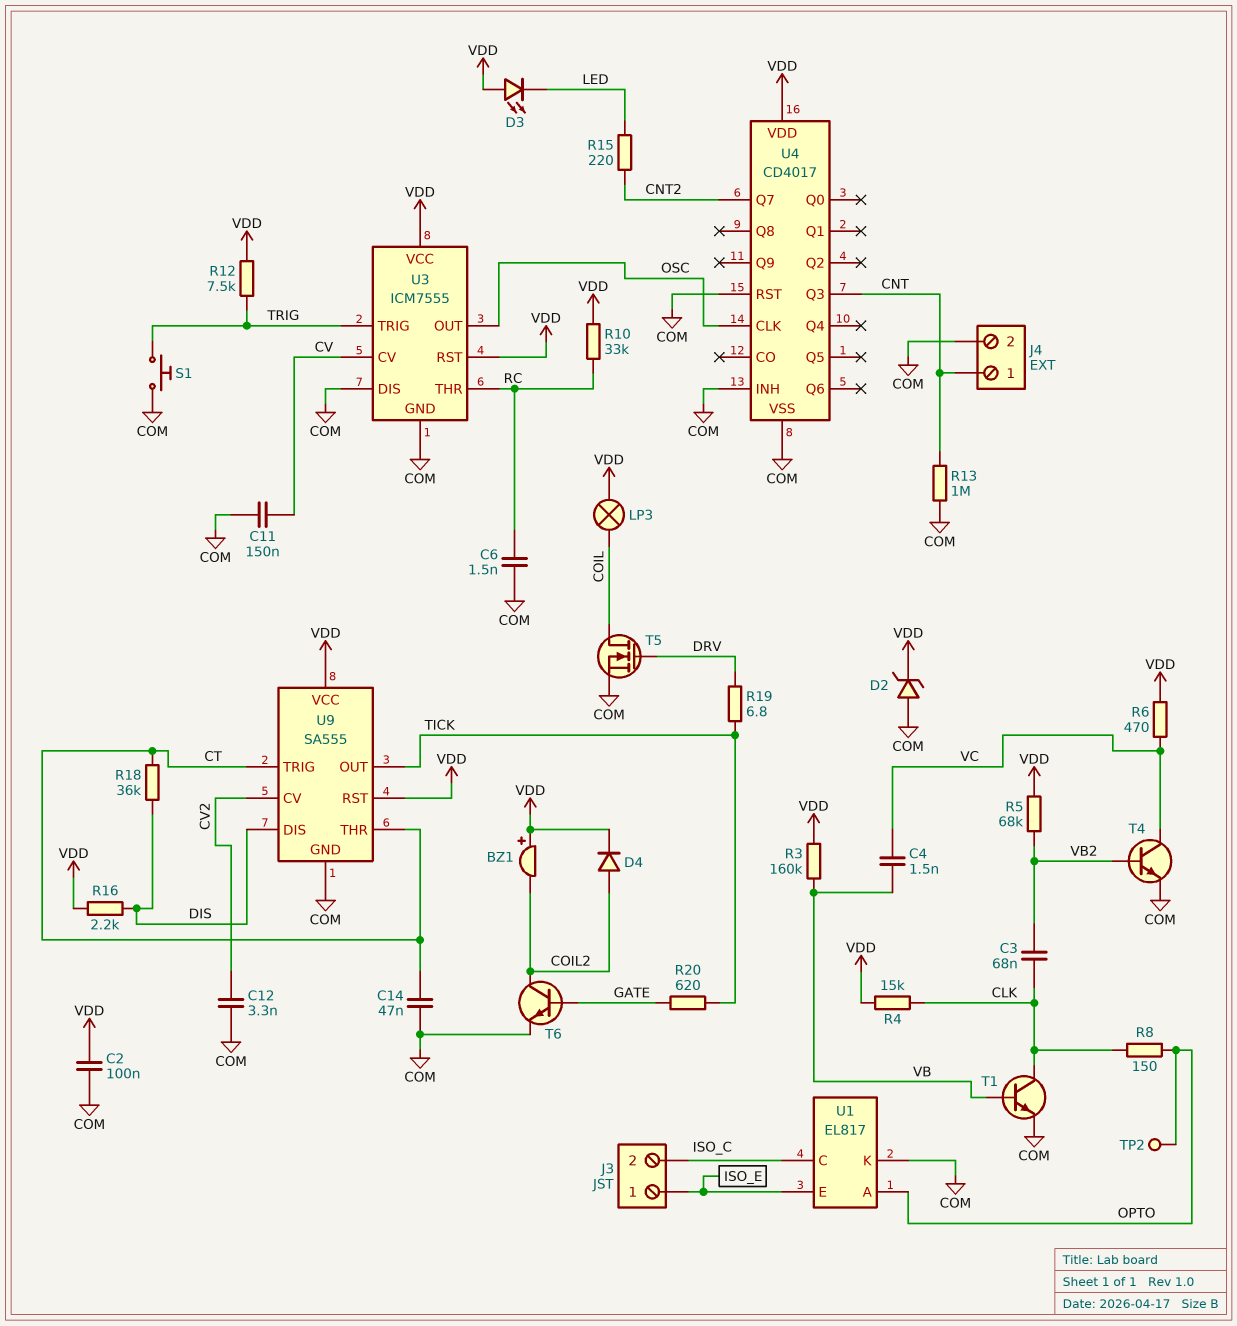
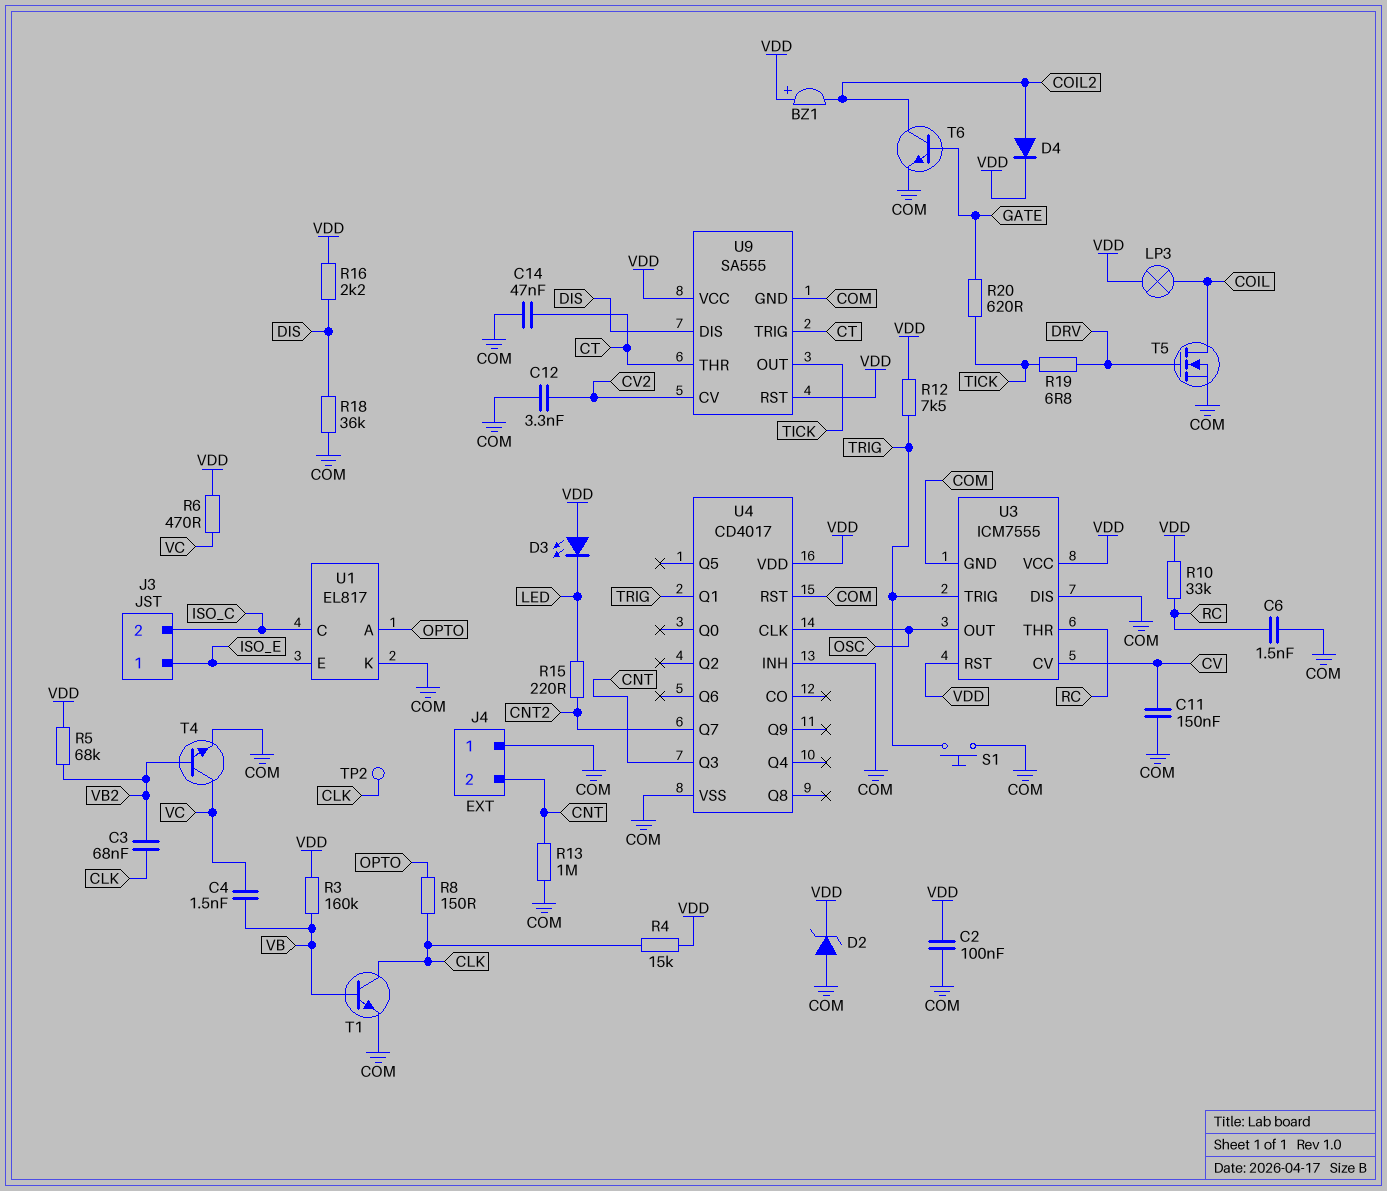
J4 pin 1: CNT -> COM
J4 pin 2: COM -> CNT
R18: 36k (CT, DIS) -> 36k (COM, DIS)
TP2: test point (OPTO) -> test point (CLK)
U4 pin Q1: none -> TRIG

